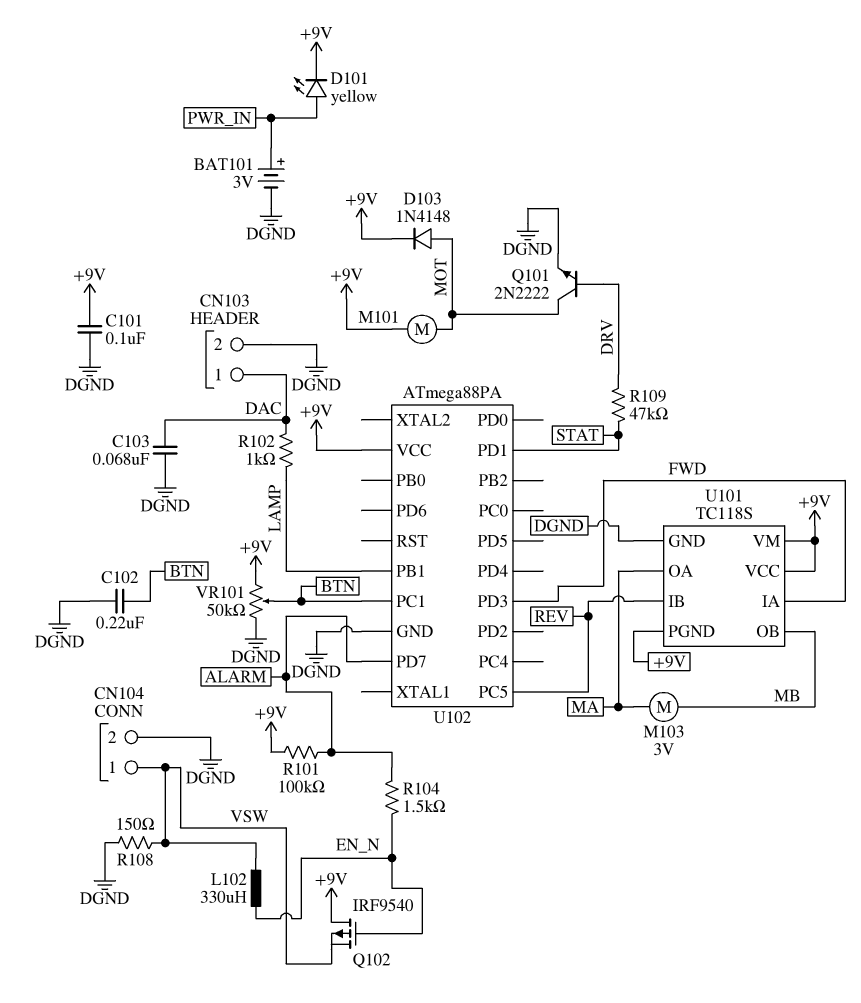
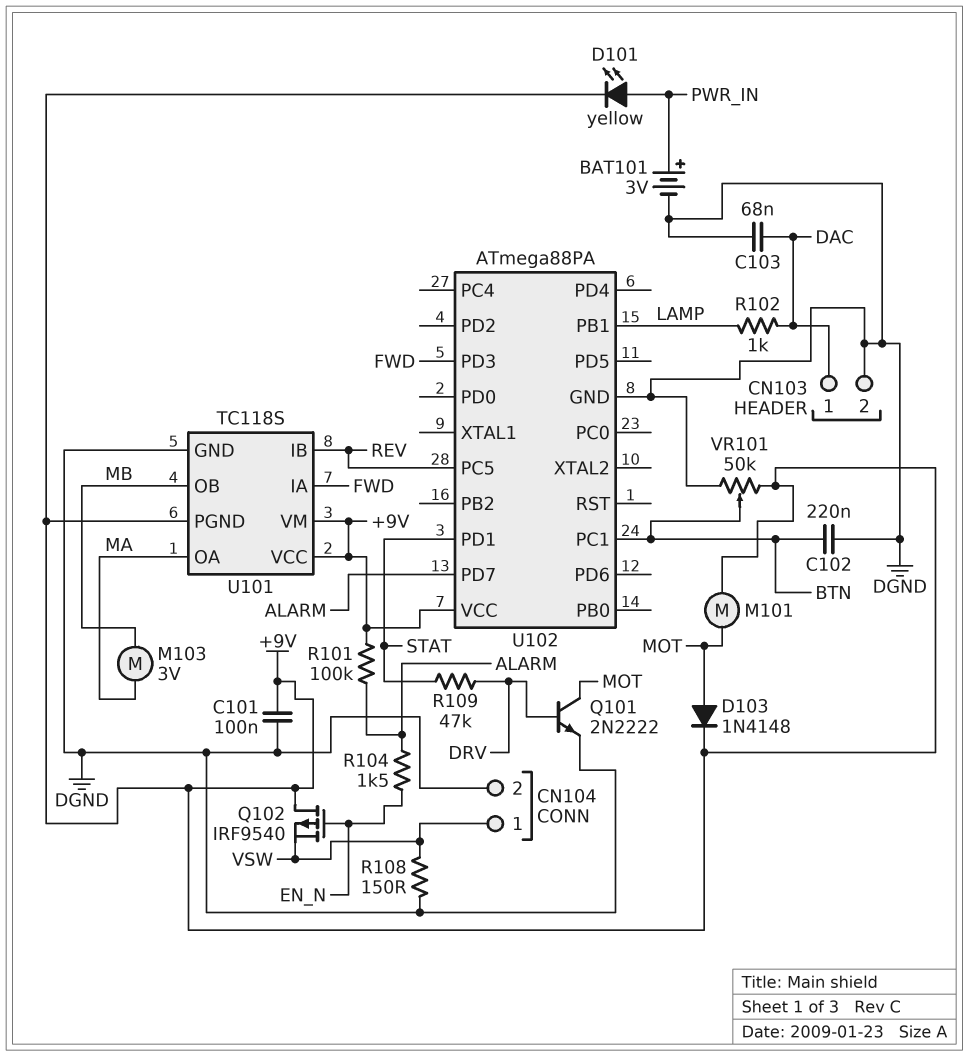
L102: 330uH (EN_N, VSW) -> none

